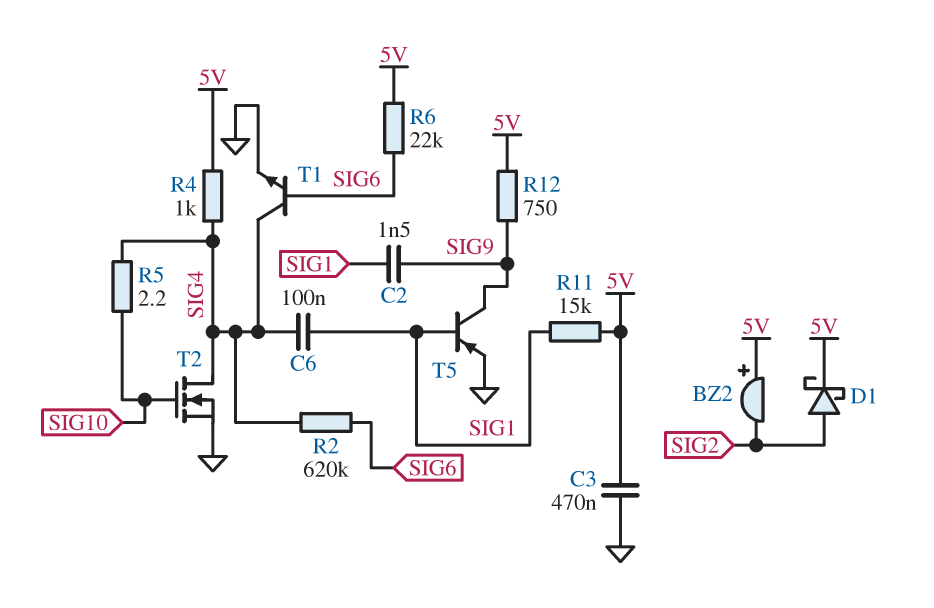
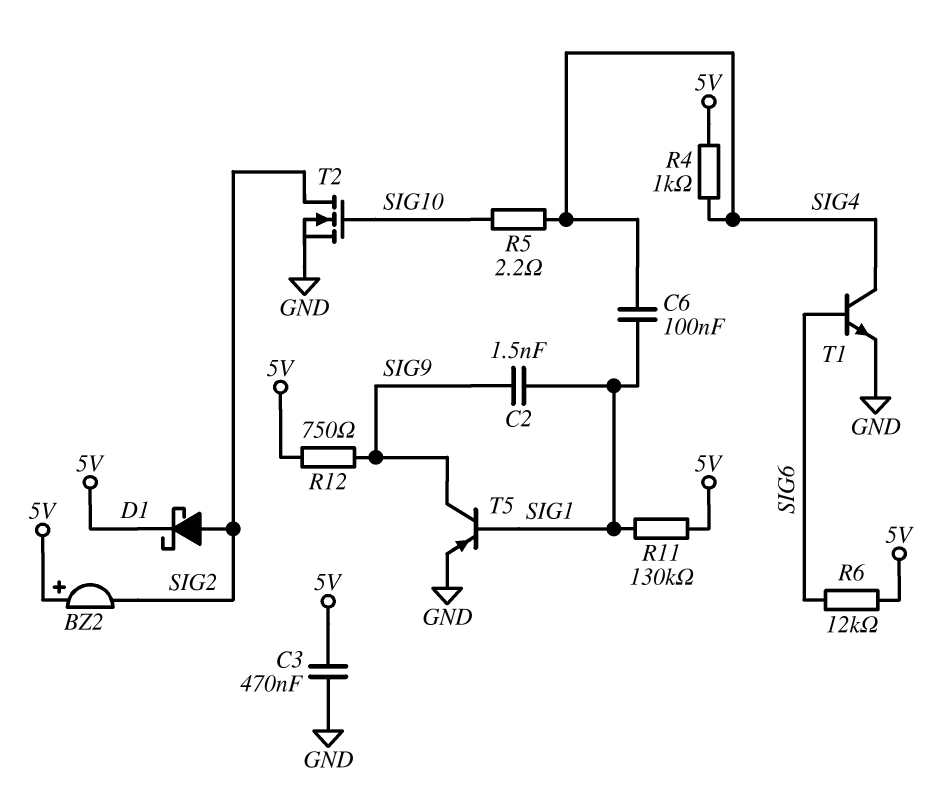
R2: 620k (SIG4, SIG6) -> none
R6: 22k (5V, SIG6) -> 12k (5V, SIG6)
R11: 15k (5V, SIG1) -> 130k (5V, SIG1)
T2: NMOS (G SIG10, D SIG4, S GND) -> NMOS (G SIG10, D SIG2, S GND)

